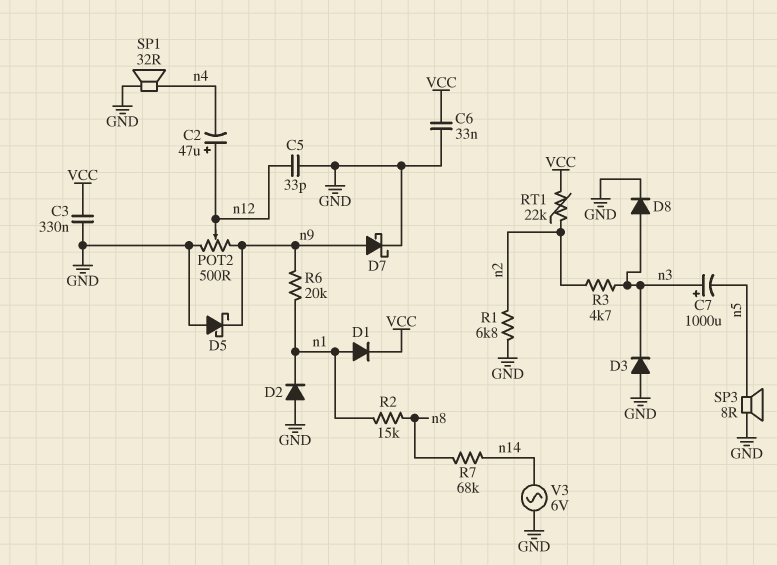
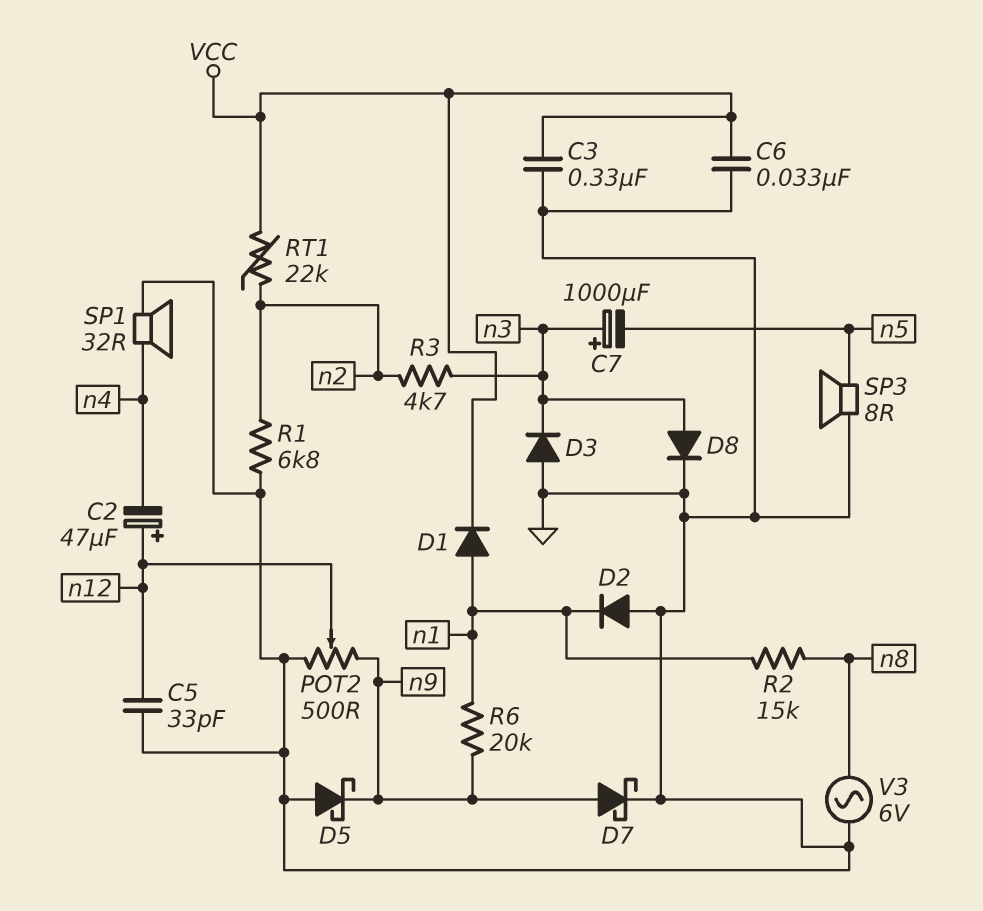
R7: 68k (n8, n14) -> none
V3: AC 6V (GND, n14) -> AC 6V (GND, n8)

